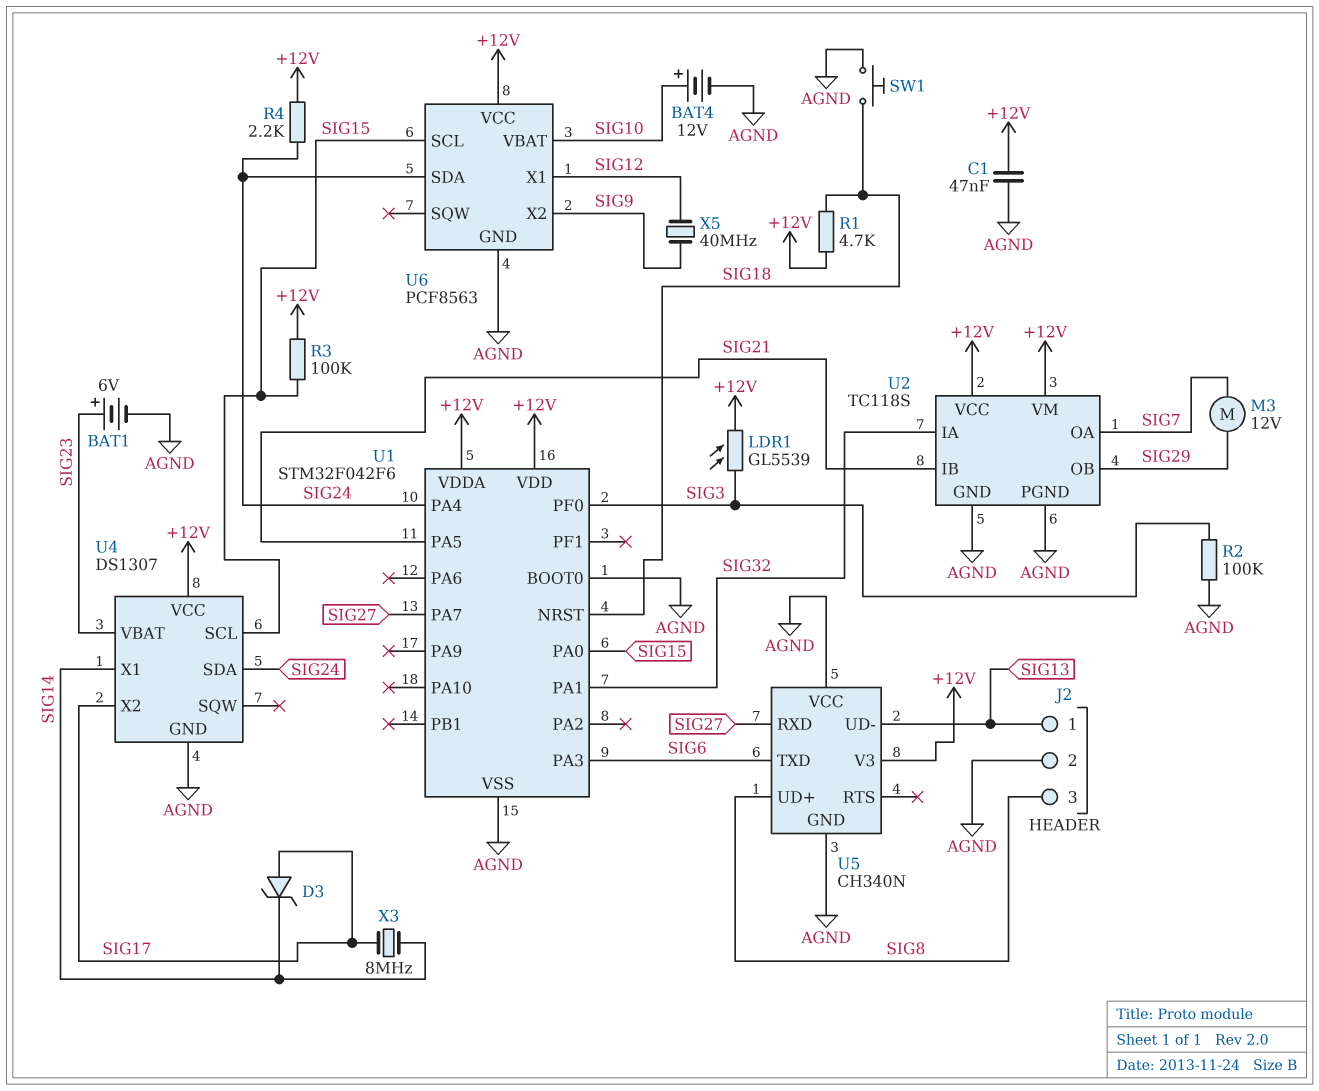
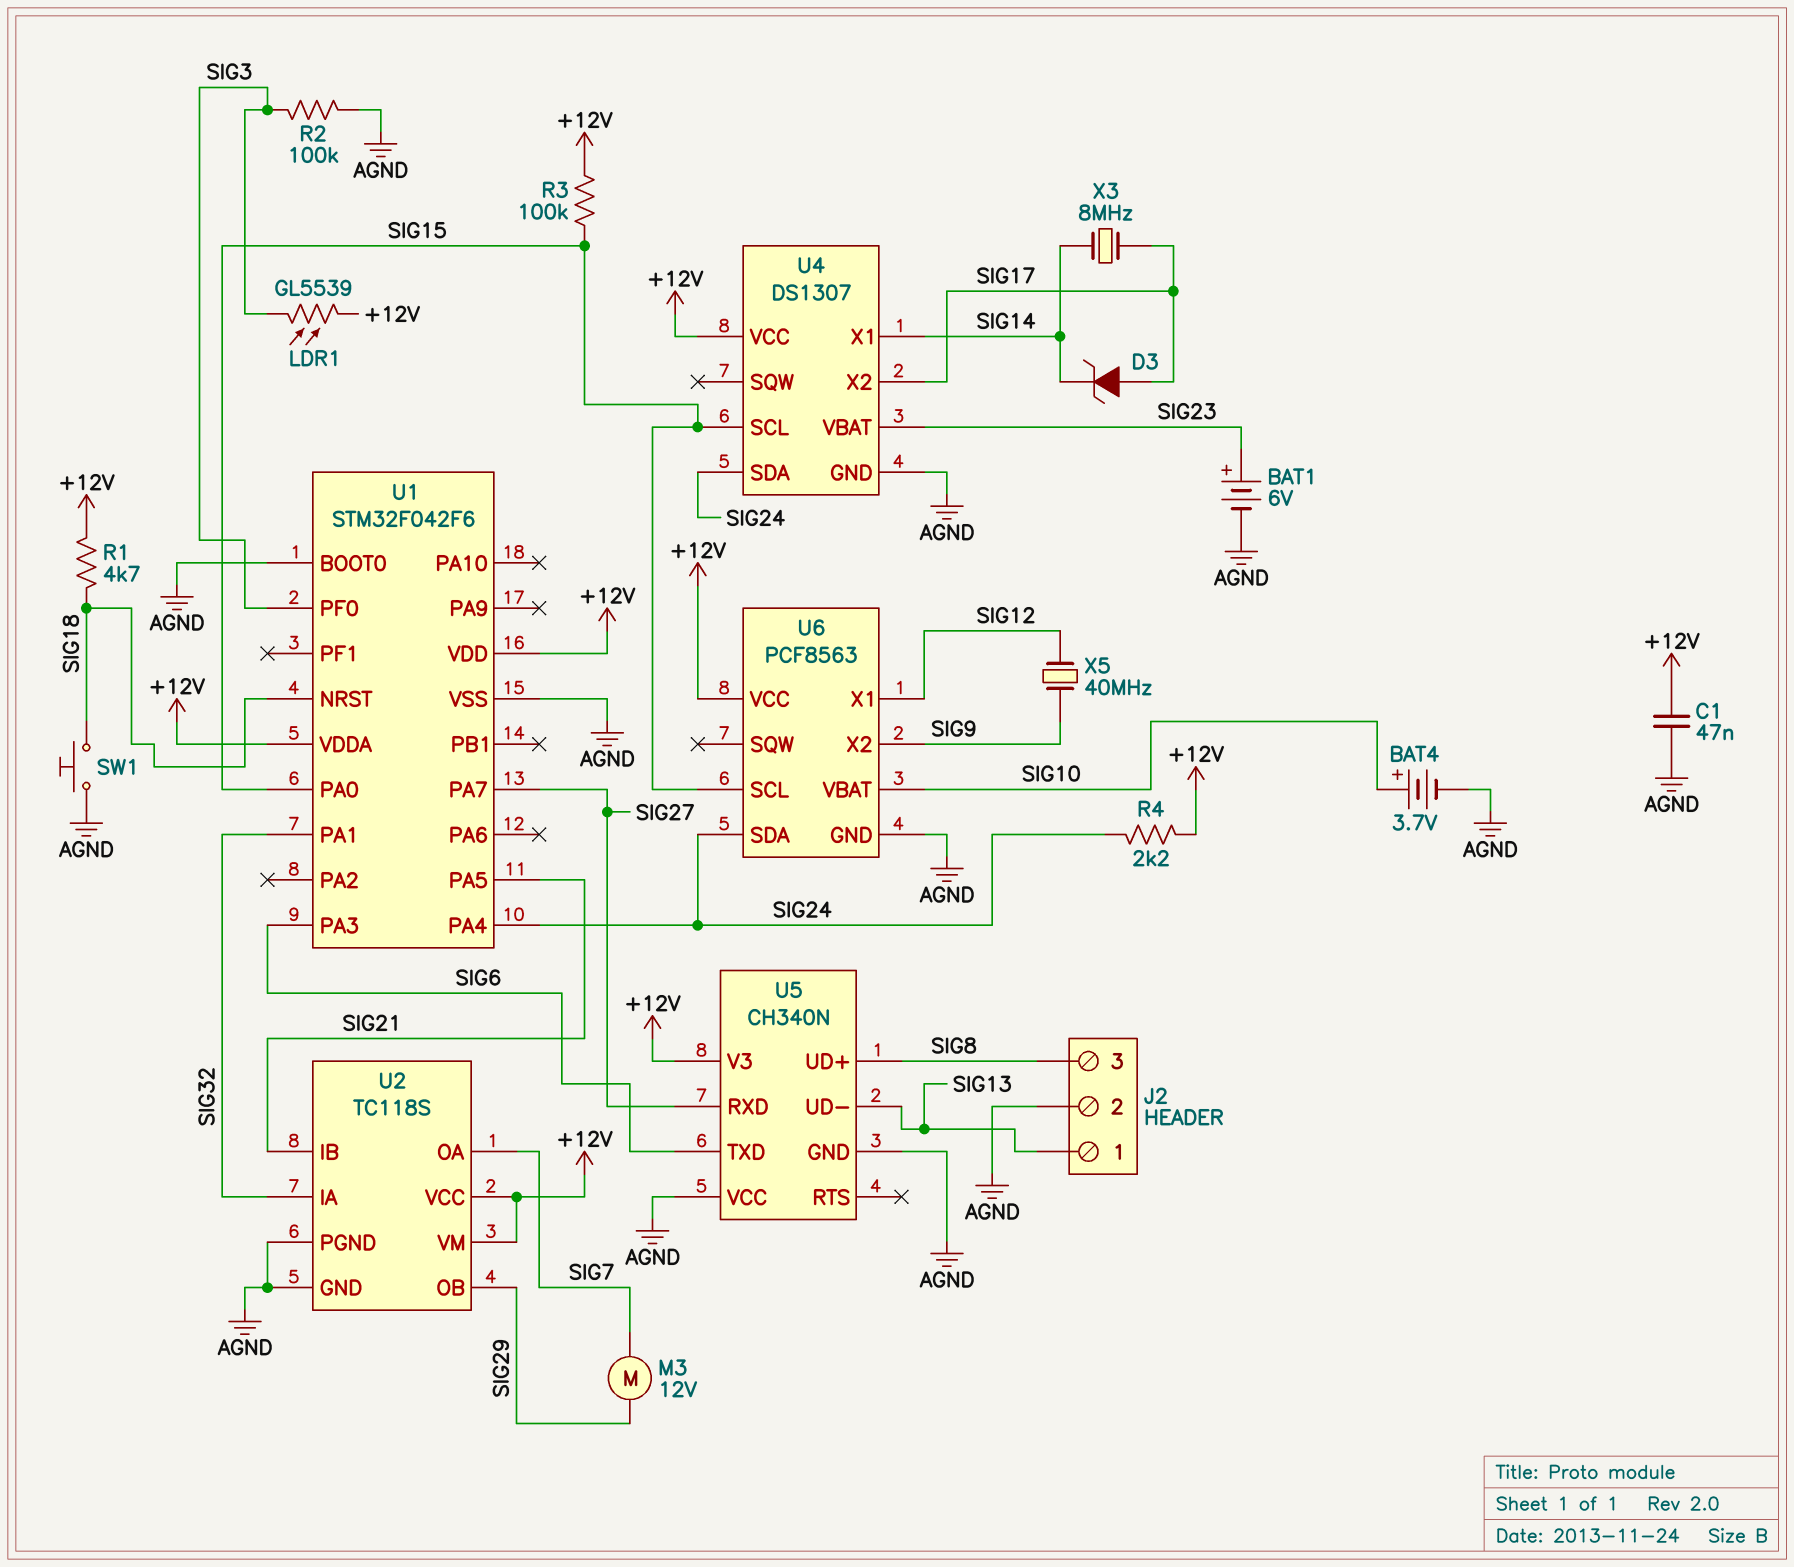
BAT4: 12V (plus SIG10, minus AGND) -> 3.7V (plus SIG10, minus AGND)

